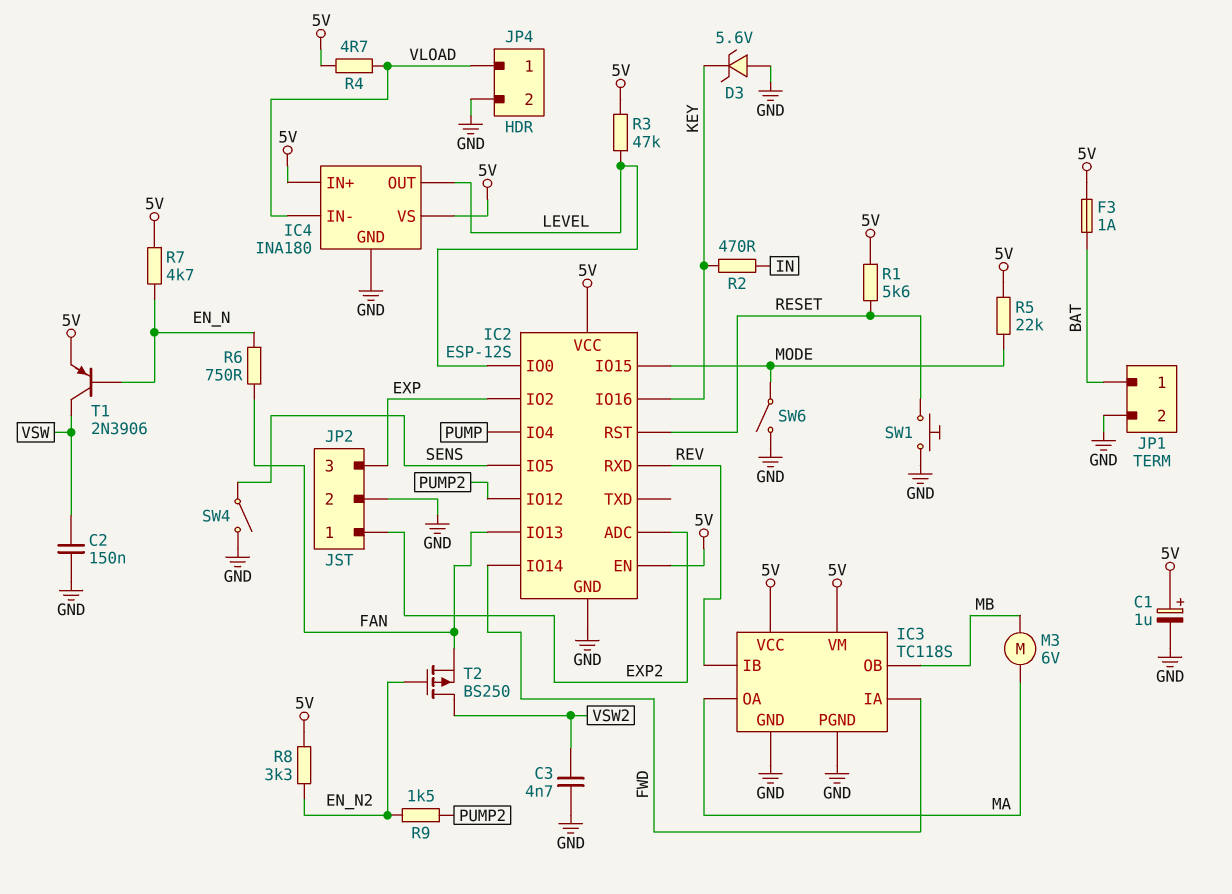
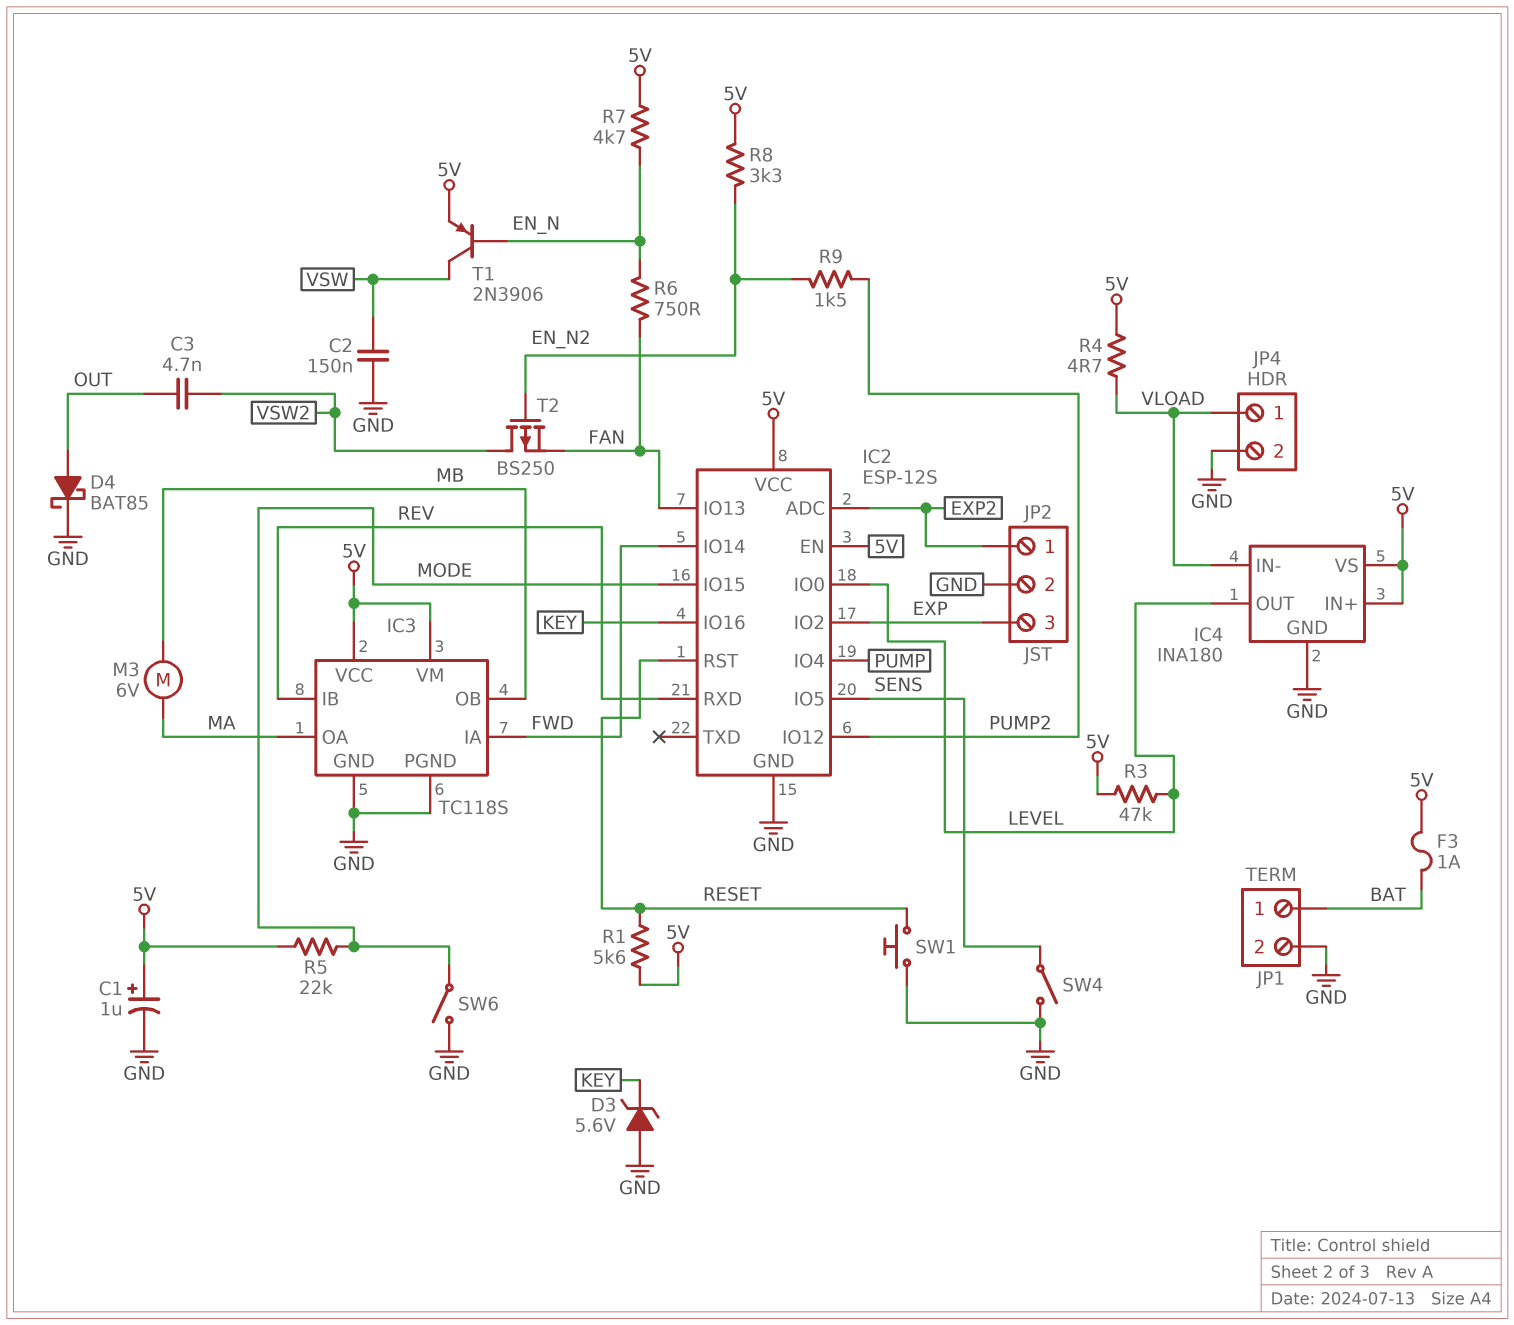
C3: 4.7nF (GND, VSW2) -> 4.7nF (OUT, VSW2)
D4: none -> schottky BAT85 (A OUT, K GND)
R2: 470 (IN, KEY) -> none

